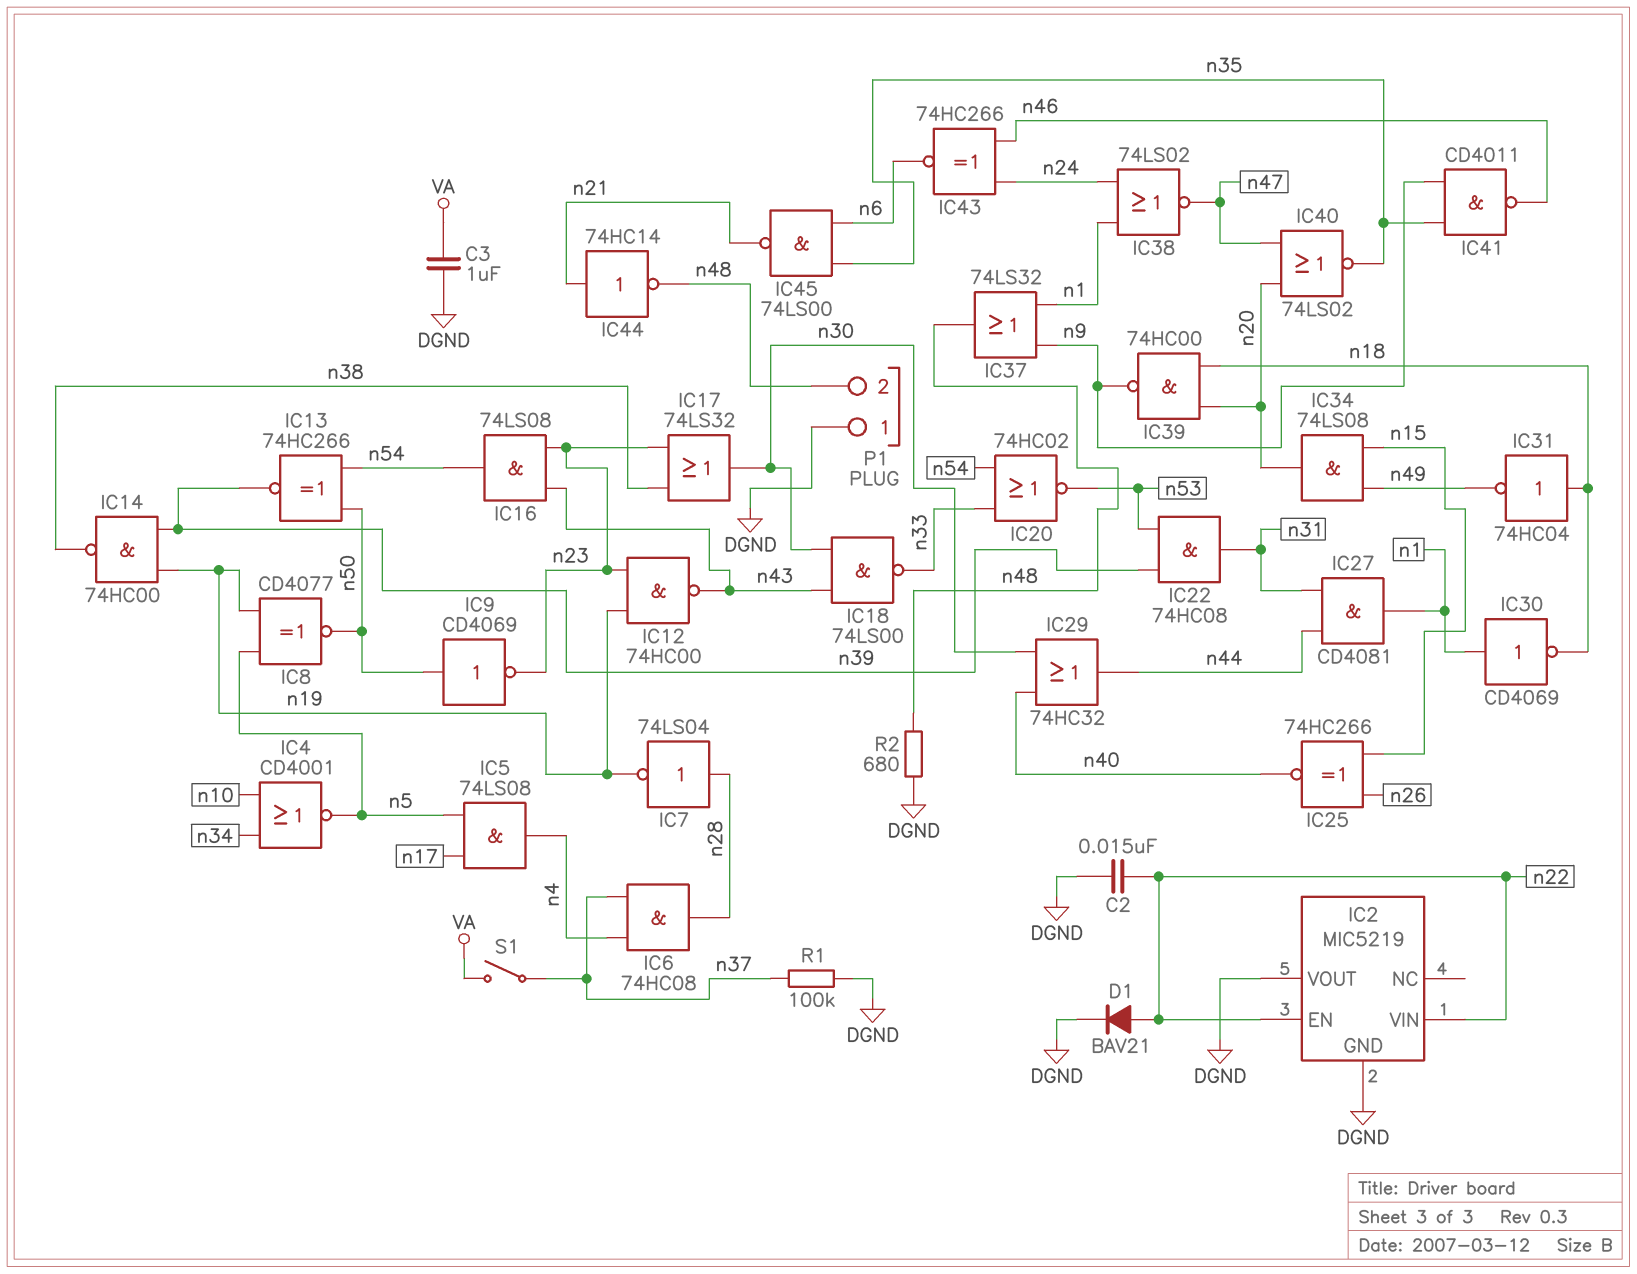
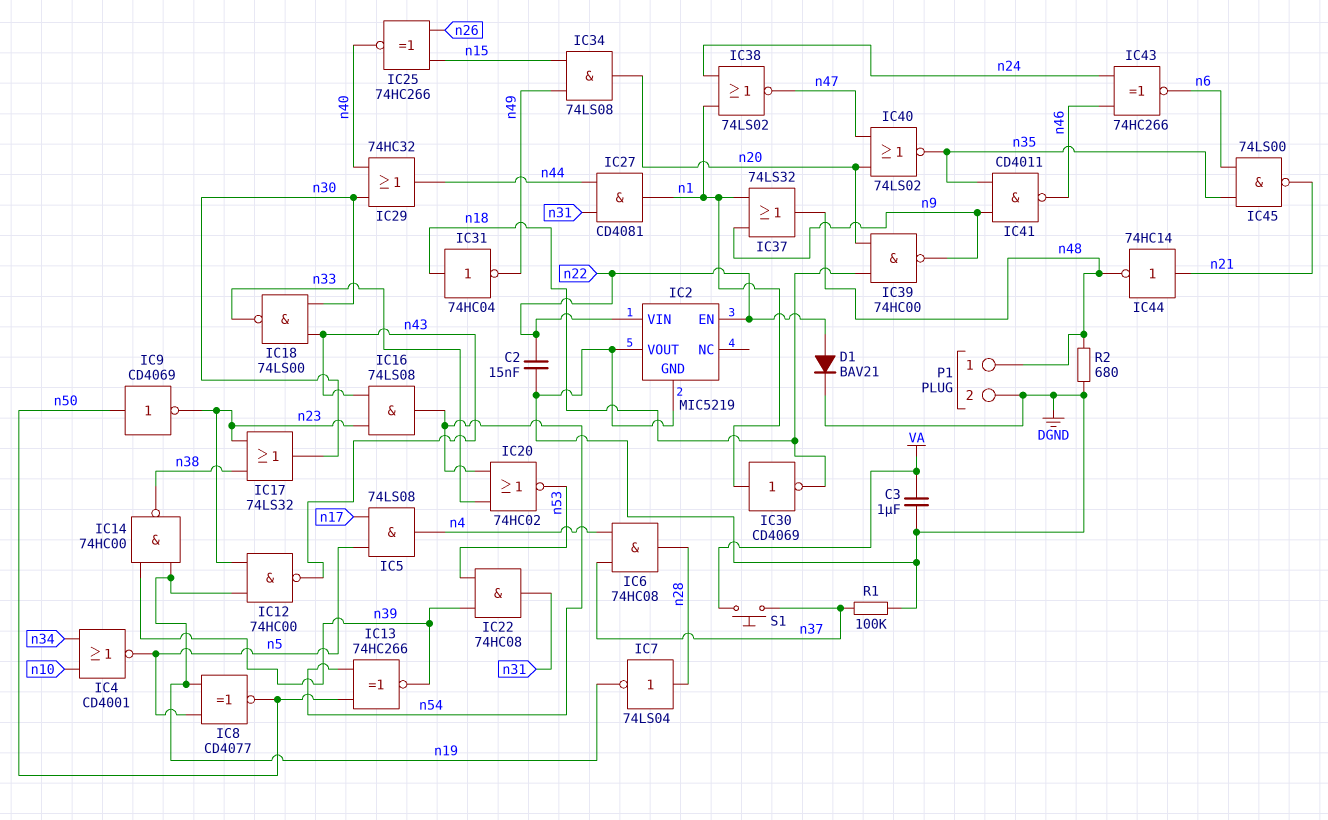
P1 pin 1: DGND -> n48
P1 pin 2: n48 -> DGND
S1: switch (VA, n37) -> button (VA, n37)

